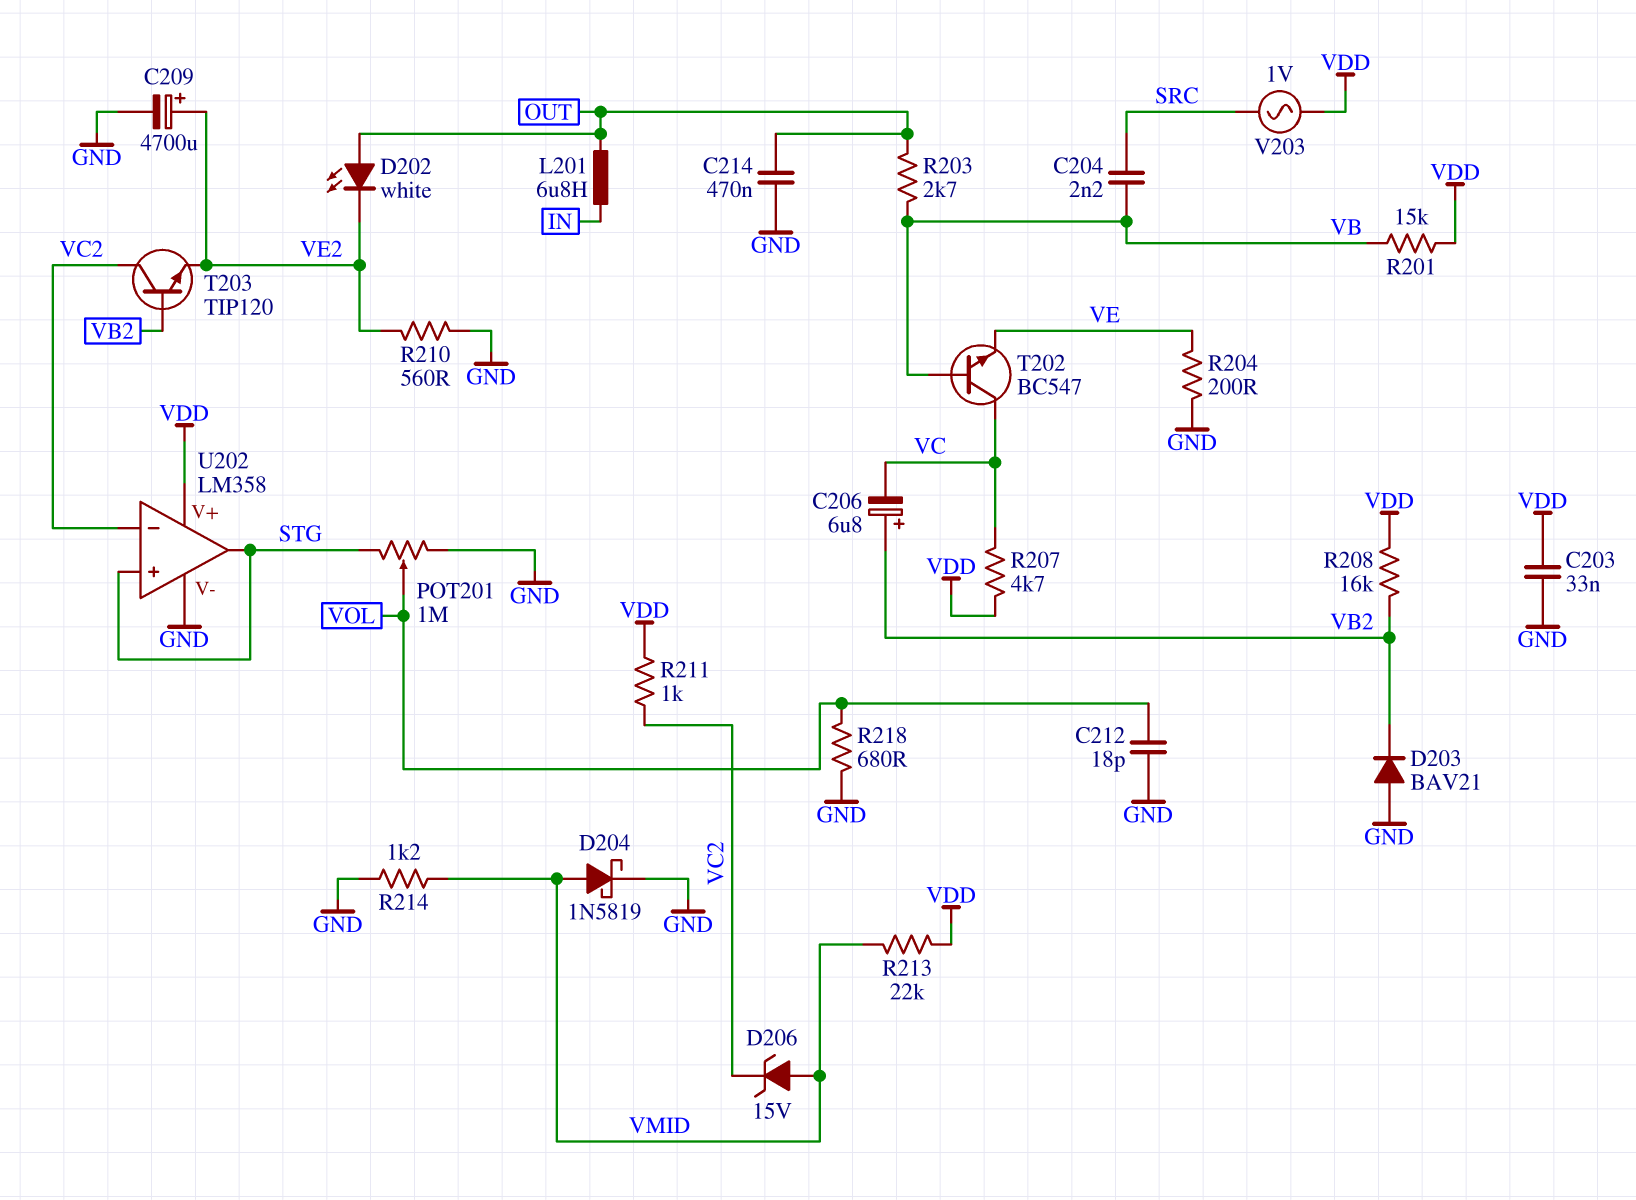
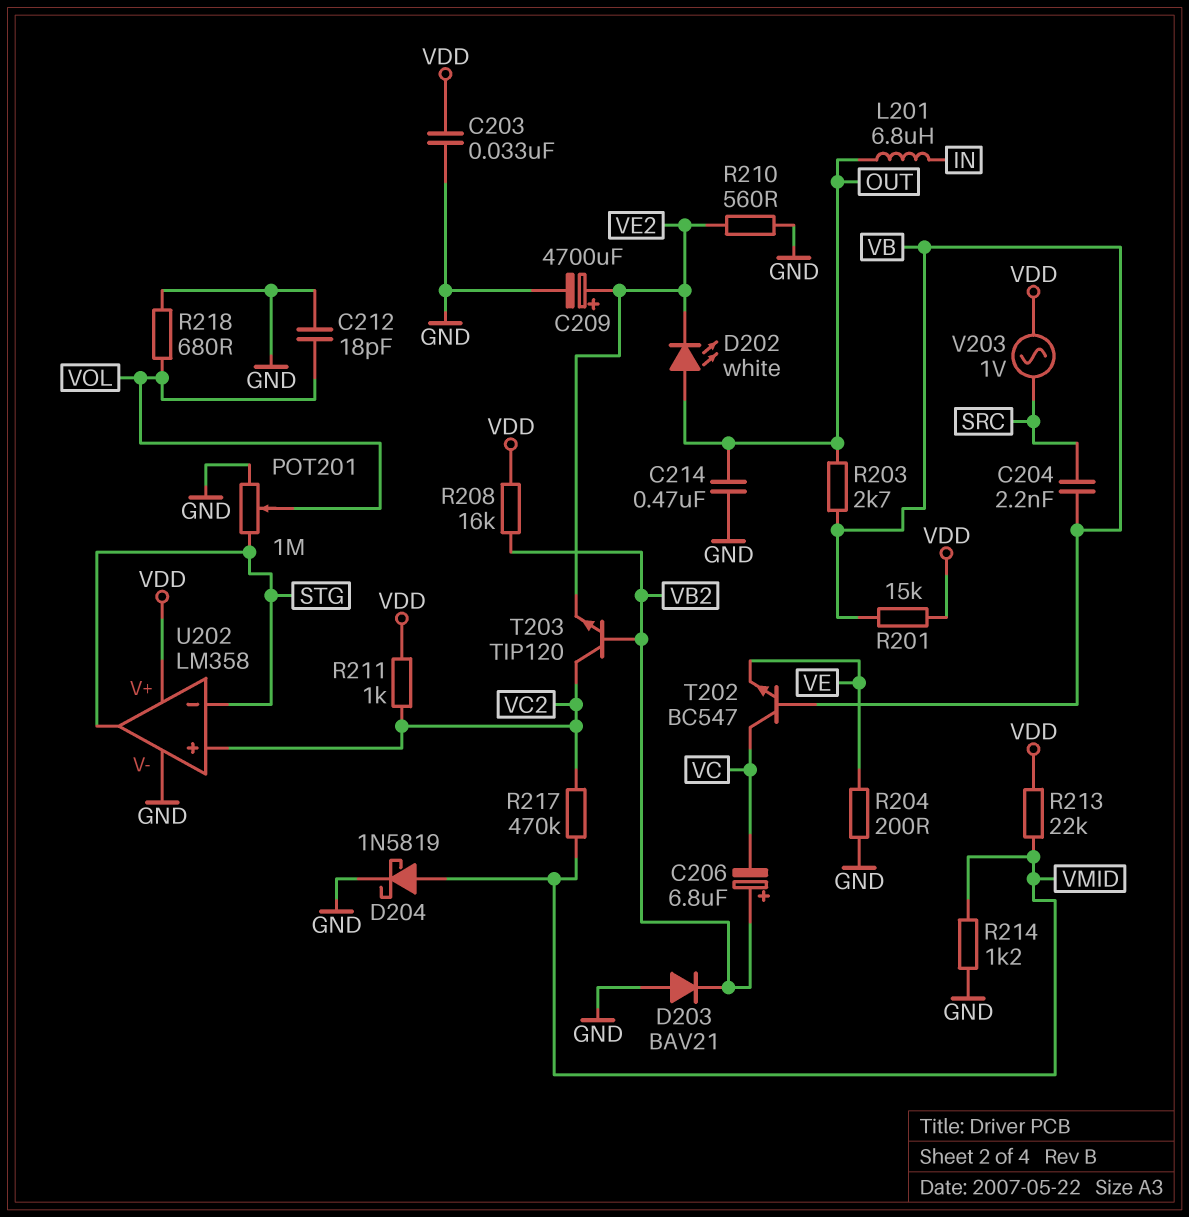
D206: zener 15V (A VMID, K VC2) -> none
R207: 4.7k (VC, VDD) -> none
R217: none -> 470k (VC2, VMID)
U202 pin in+: STG -> VC2
U202 pin in-: VC2 -> STG

